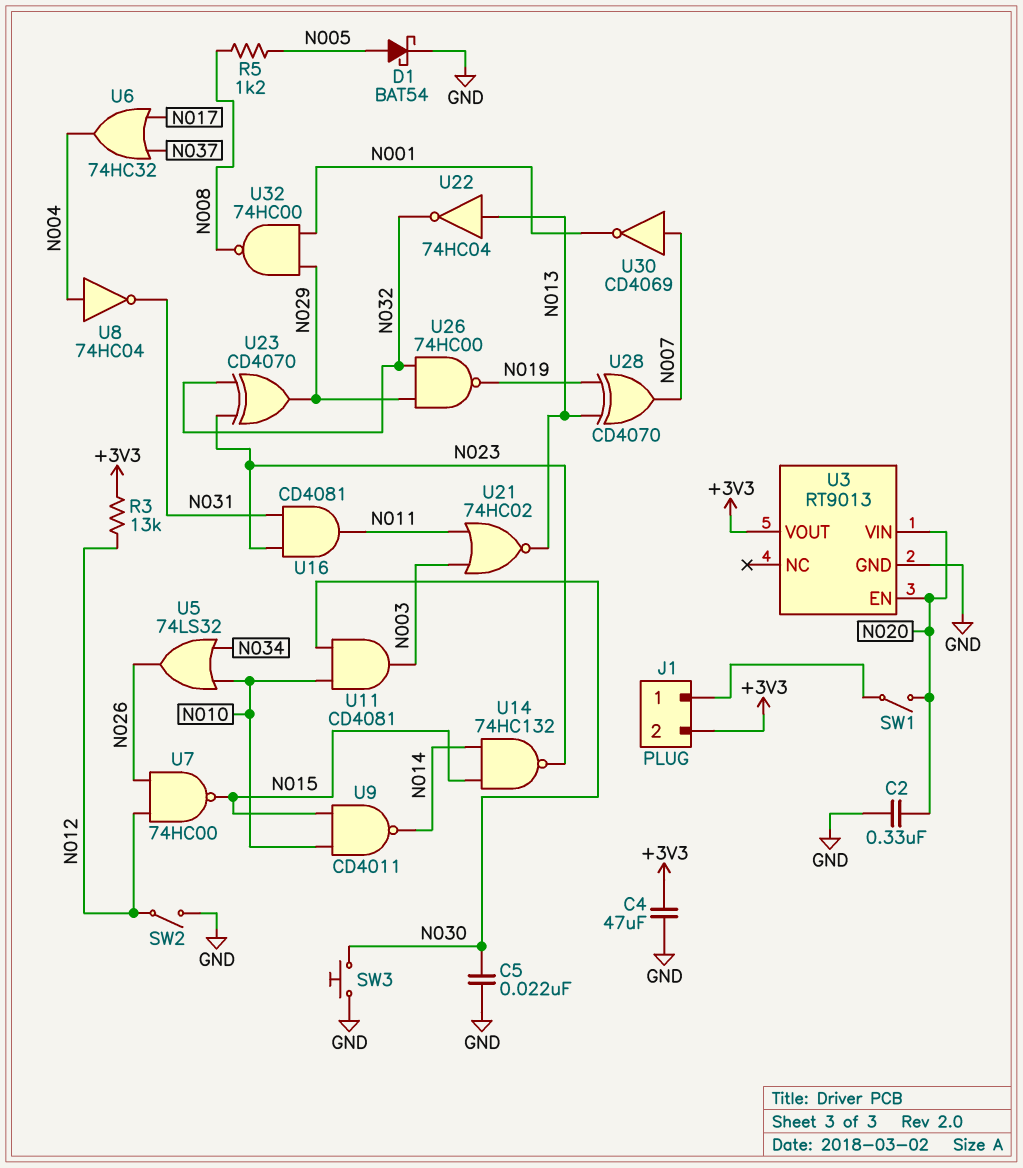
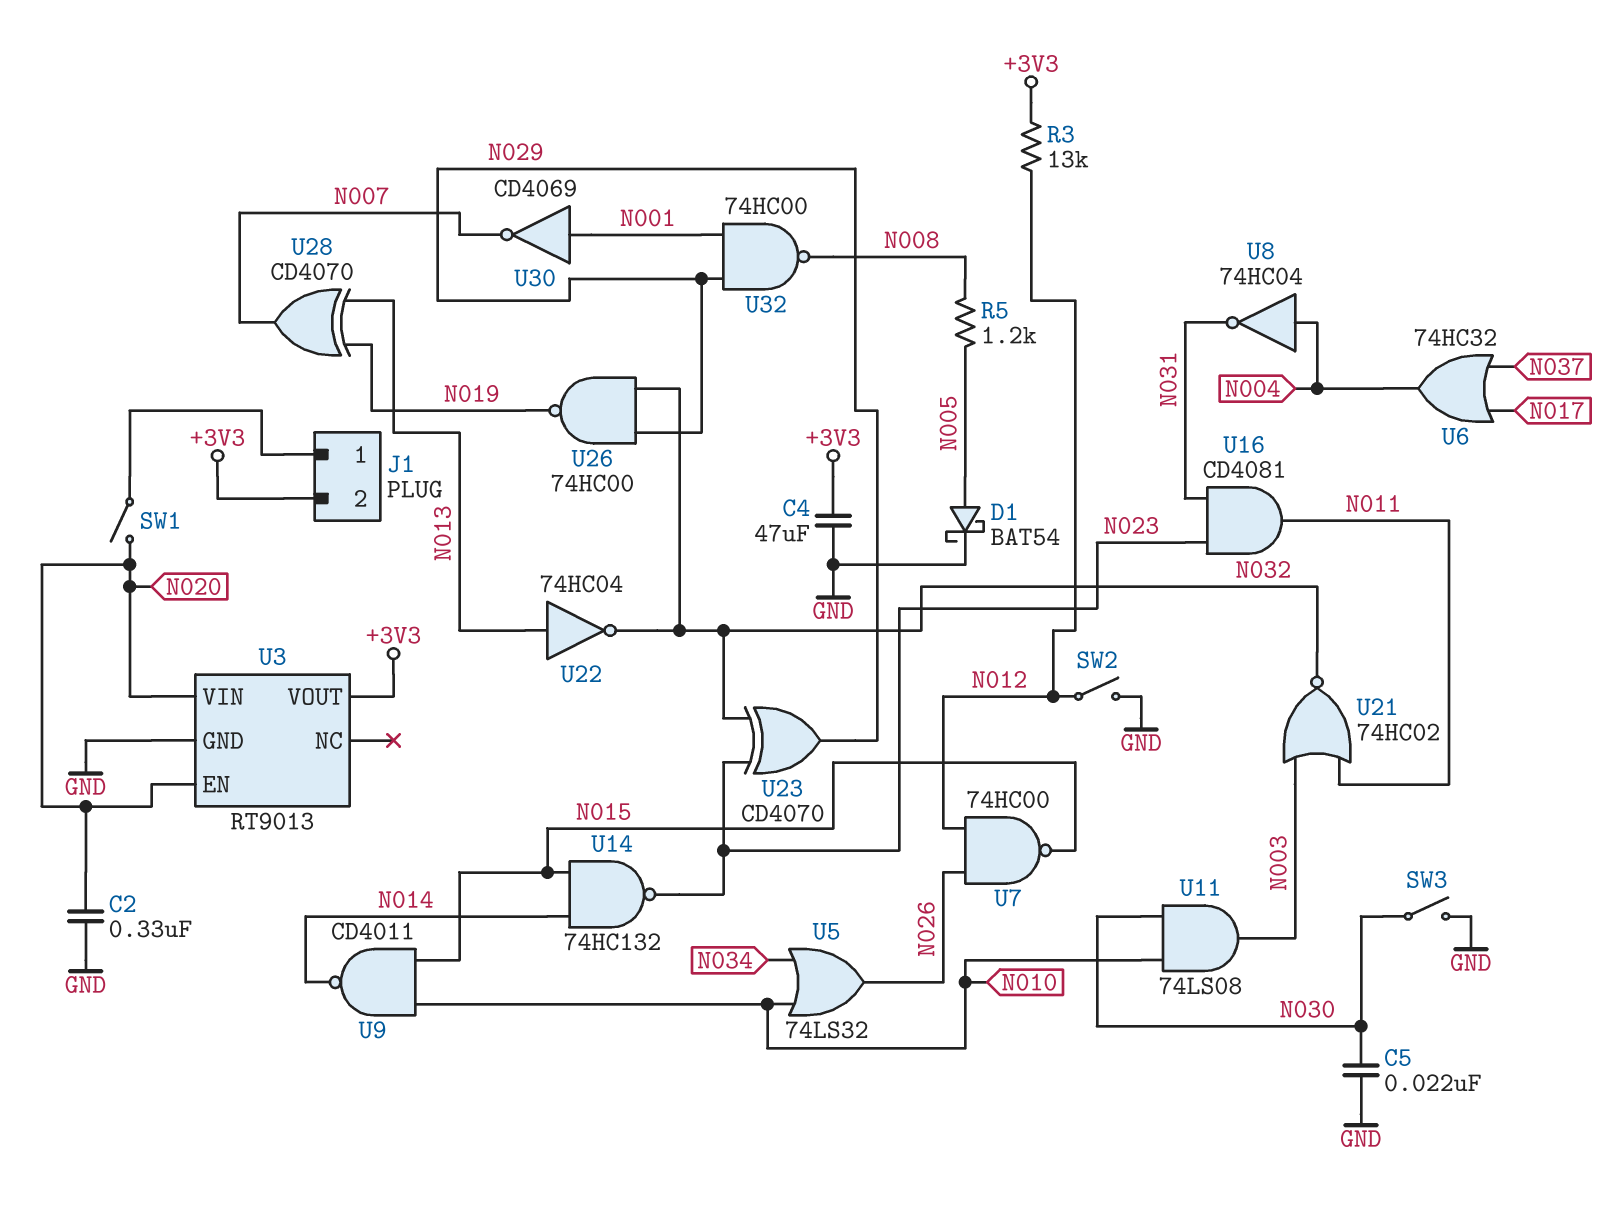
SW3: button (GND, N030) -> switch (GND, N030)
U11: AND CD4081 (in N010, in N030, out N003) -> AND 74LS08 (in N010, in N030, out N003)
U21: NOR 74HC02 (in N003, in N011, out N013) -> NOR 74HC02 (in N003, in N011, out N032)
U30: NOT CD4069 (in N007, out N001) -> NOT CD4069 (in N001, out N007)

